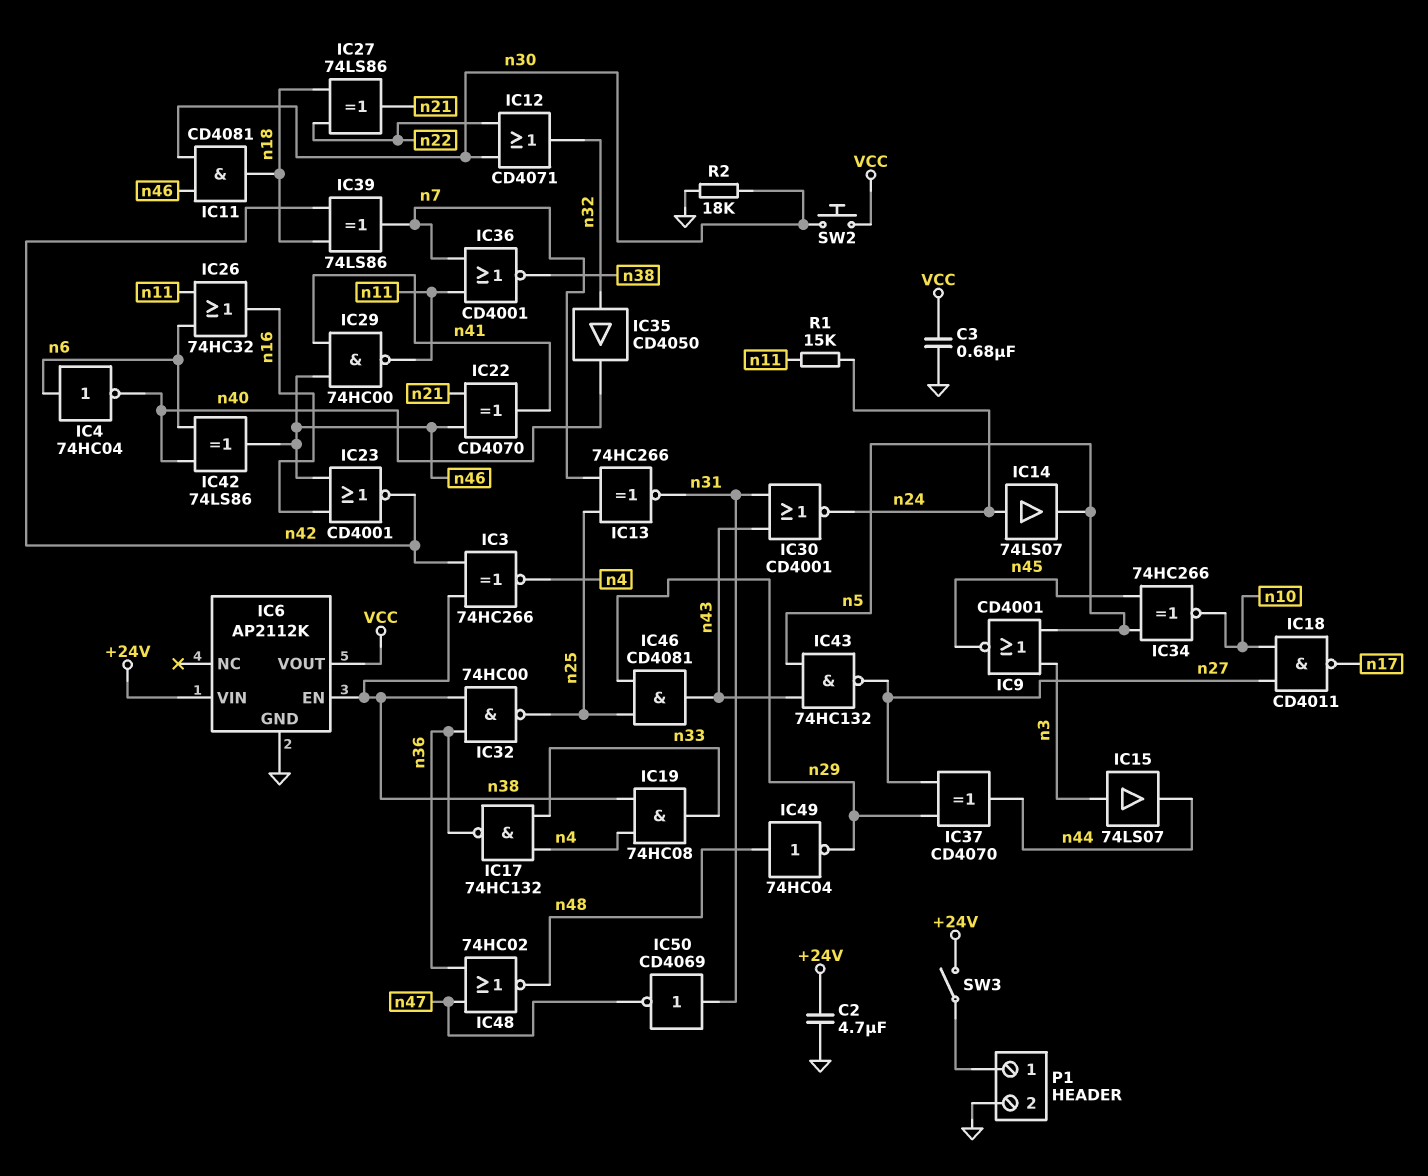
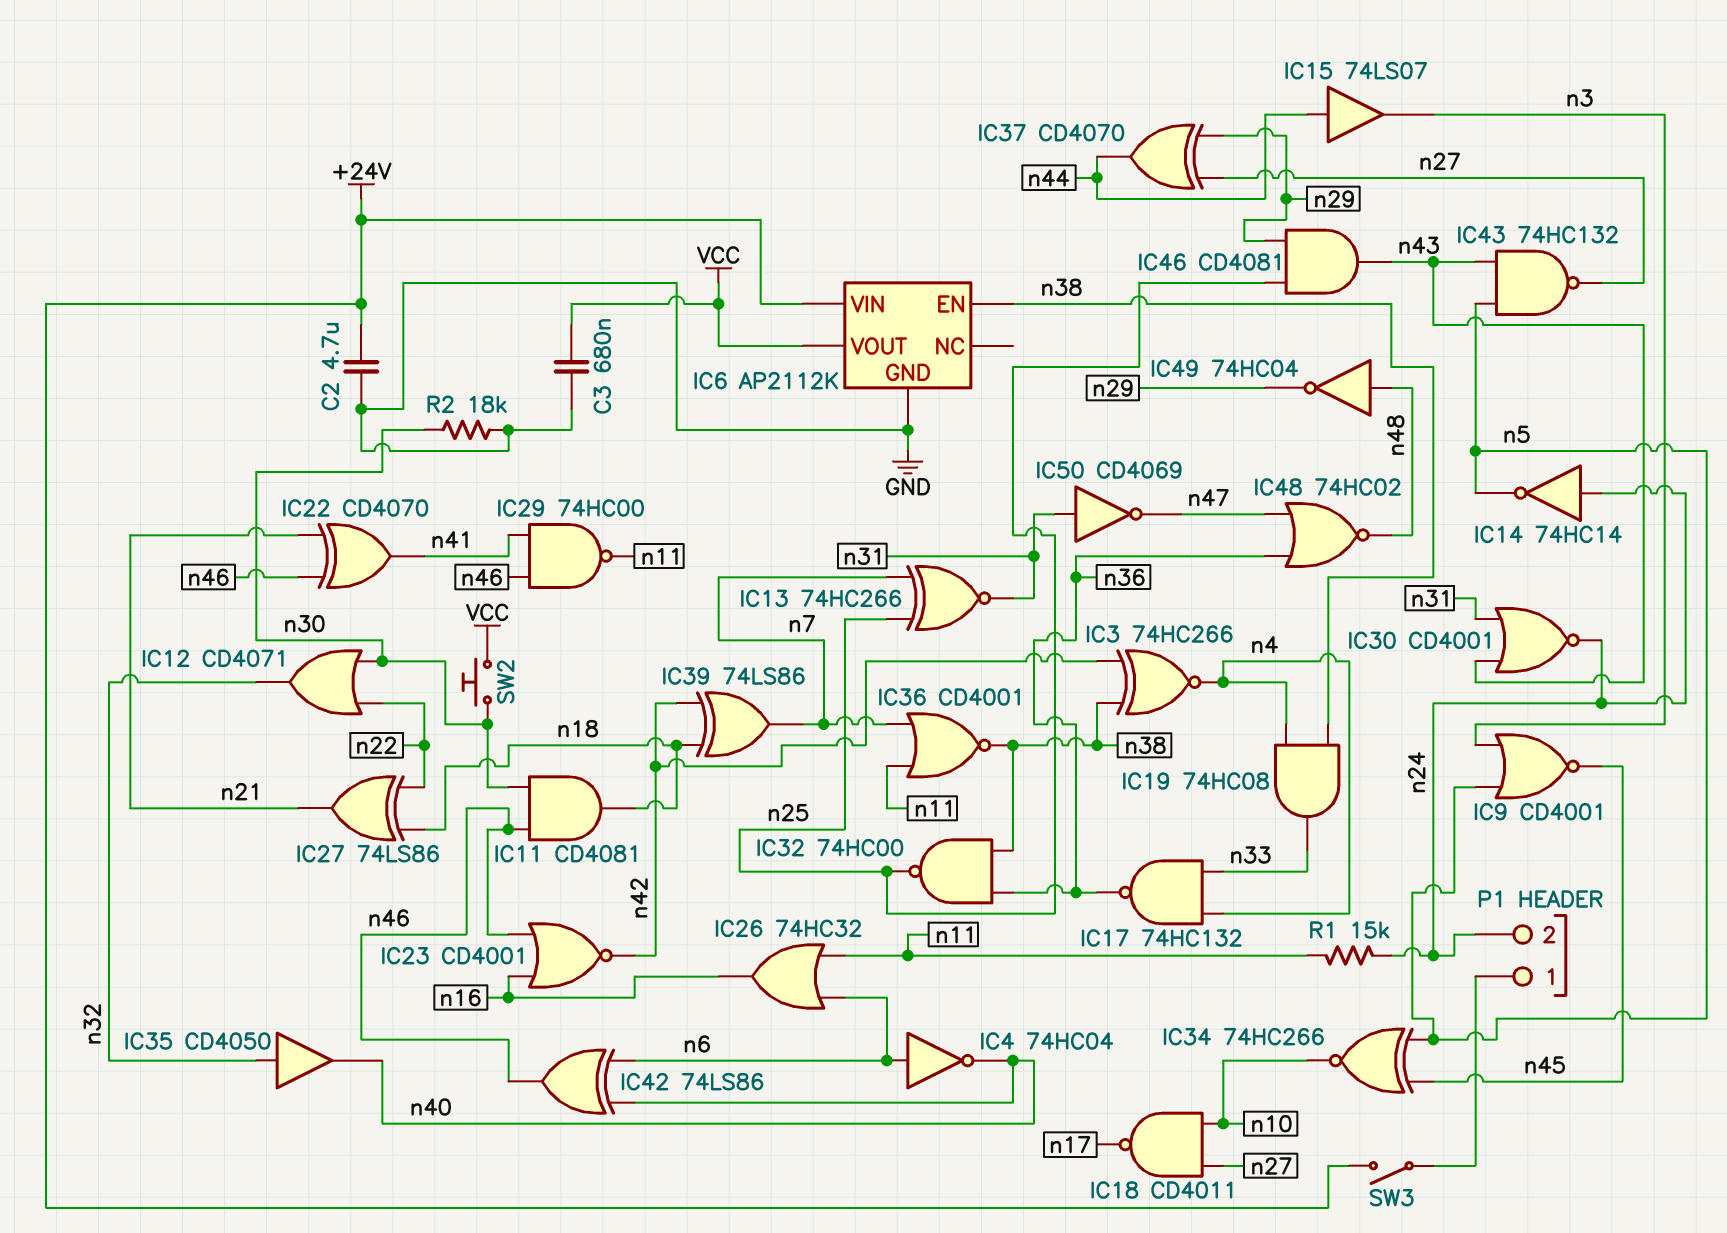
IC14: buffer 74LS07 (in n24, out n5) -> NOT 74HC14 (in n24, out n5)
IC15: buffer 74LS07 (in n3, out n44) -> buffer 74LS07 (in n44, out n3)
P1 pin 2: GND -> n24

